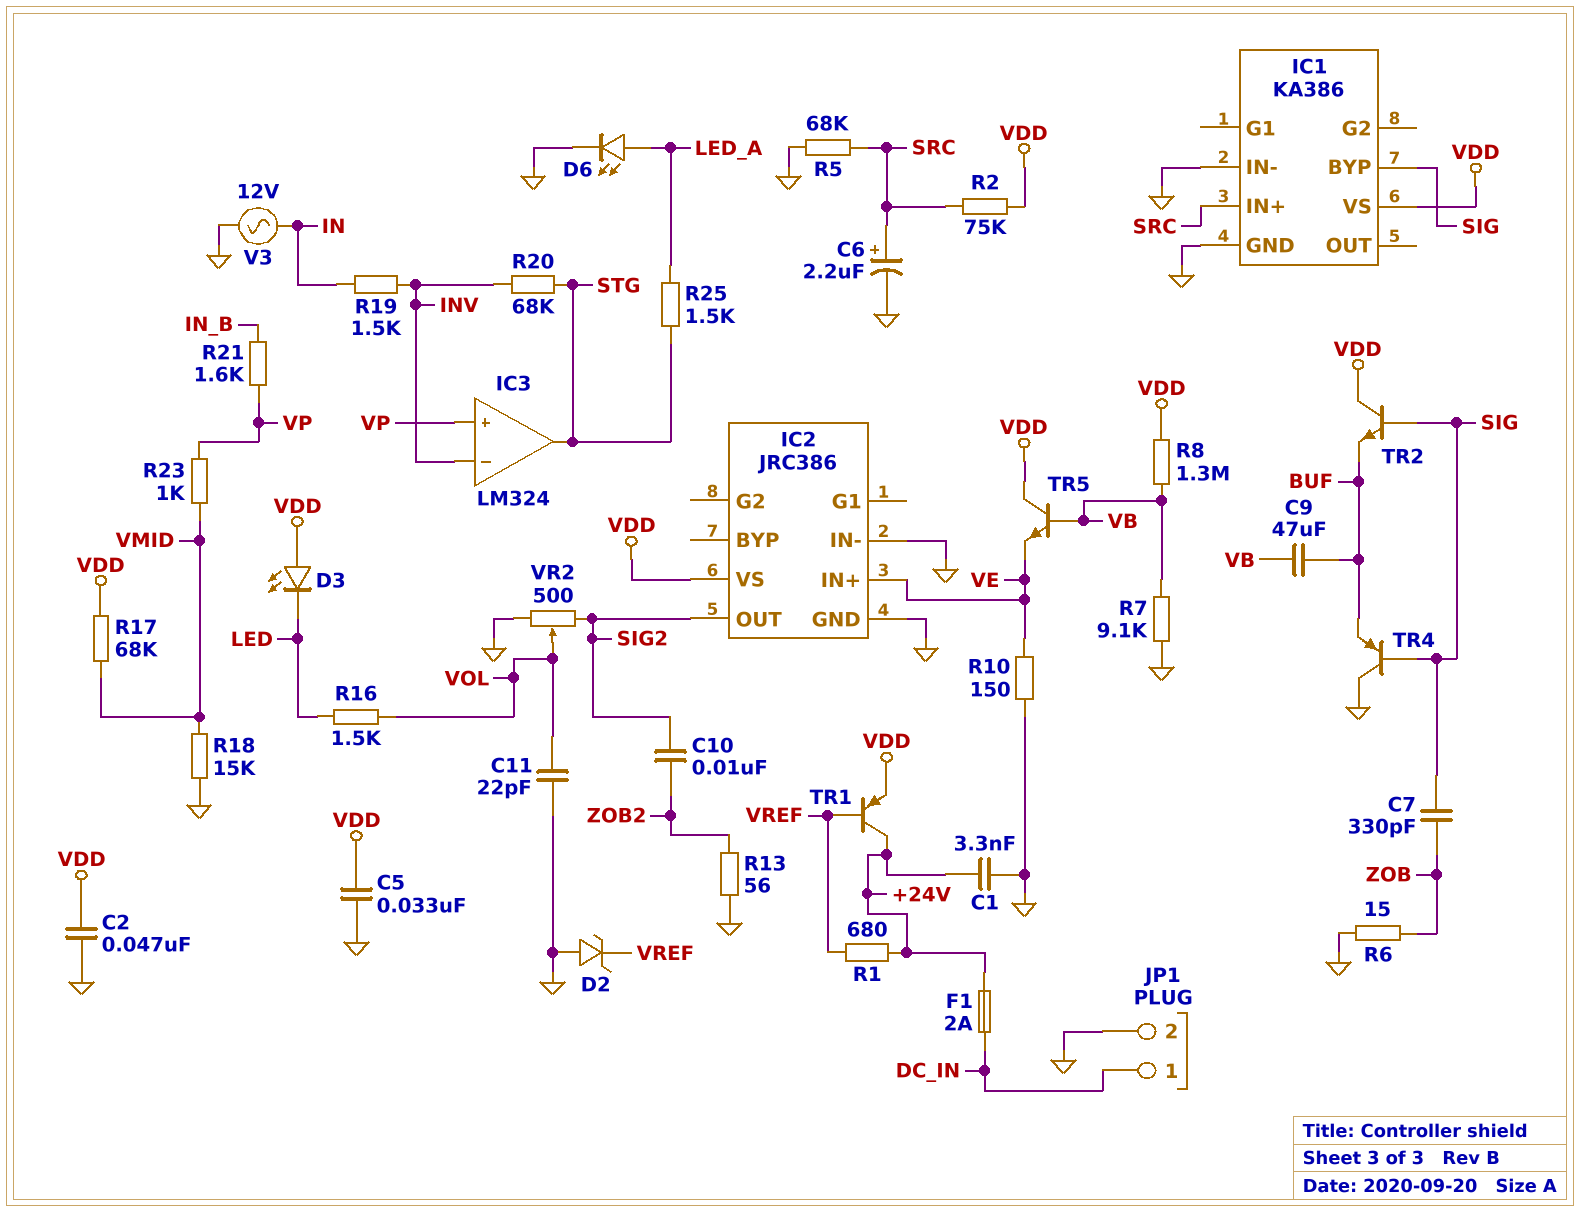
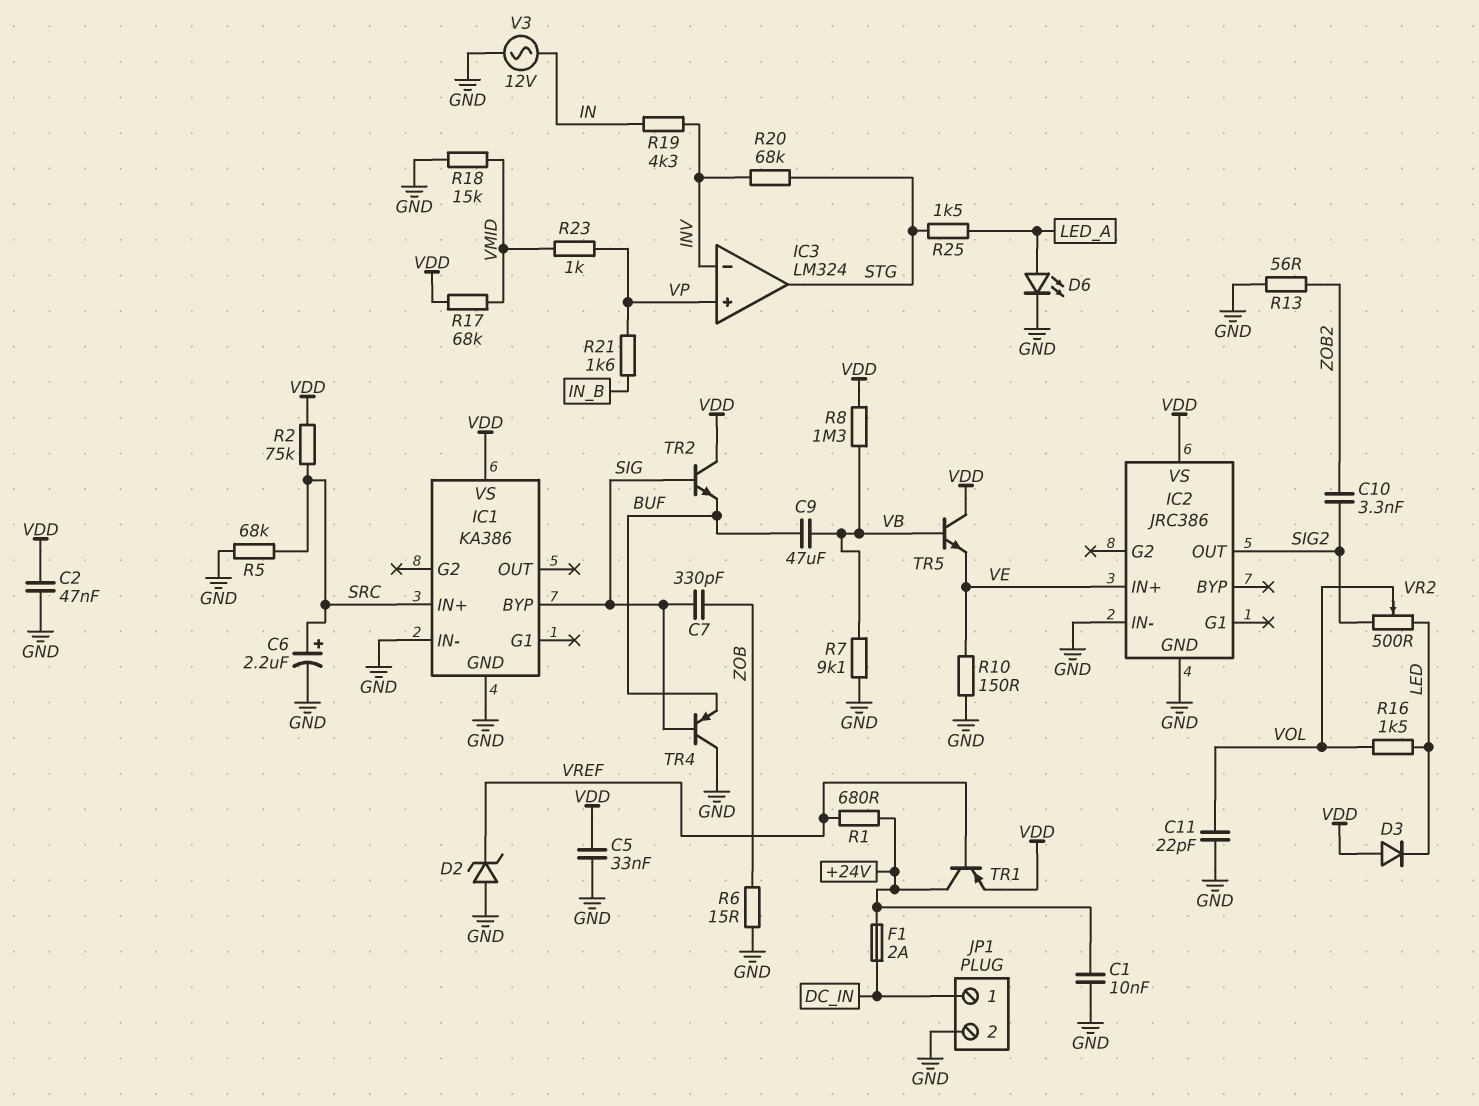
C1: 3.3nF (+24V, GND) -> 10nF (+24V, GND)
C10: 10nF (SIG2, ZOB2) -> 3.3nF (SIG2, ZOB2)
D3: LED (A VDD, K LED) -> diode (A VDD, K LED)
R19: 1.5k (IN, INV) -> 4.3k (IN, INV)
VR2: 500 (GND, SIG2, wiper VOL) -> 500 (LED, SIG2, wiper VOL)

